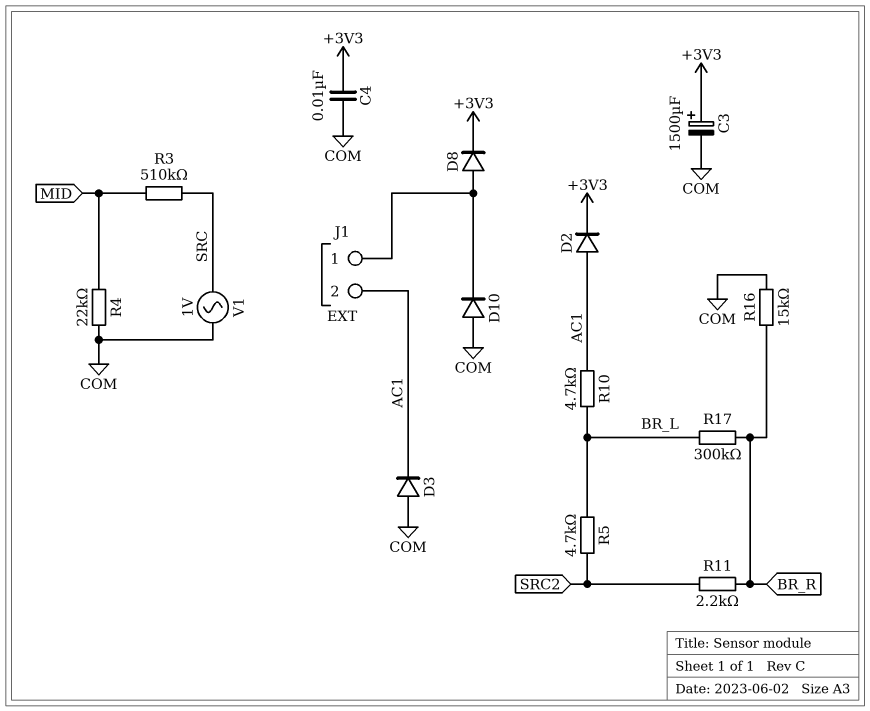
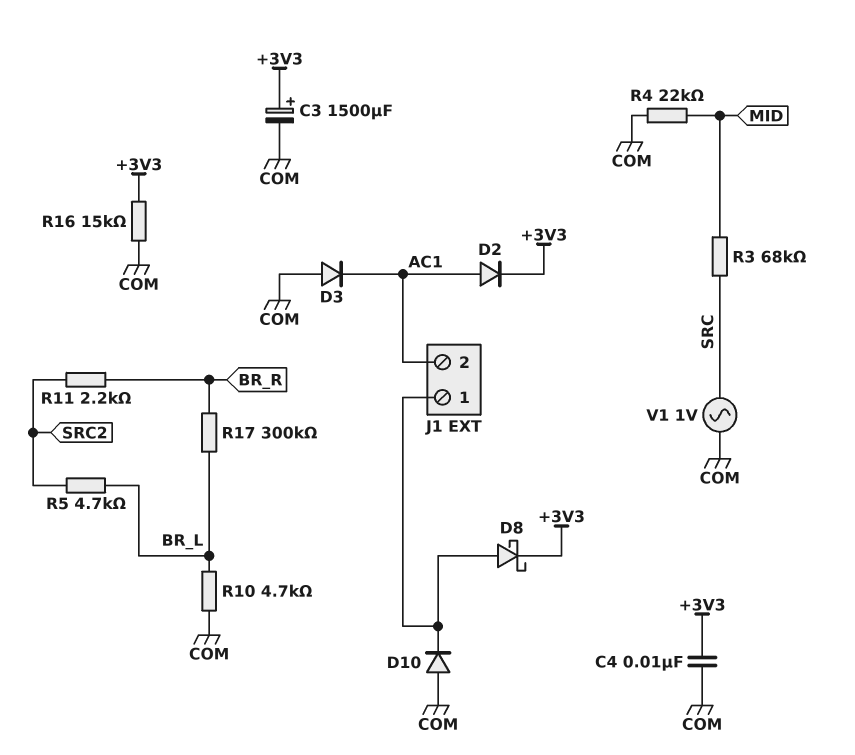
D8: diode (A J1/1, K +3V3) -> schottky (A J1/1, K +3V3)
R3: 510k (MID, SRC) -> 68k (MID, SRC)
R10: 4.7k (AC1, BR_L) -> 4.7k (BR_L, COM)
R16: 15k (BR_R, COM) -> 15k (+3V3, COM)

